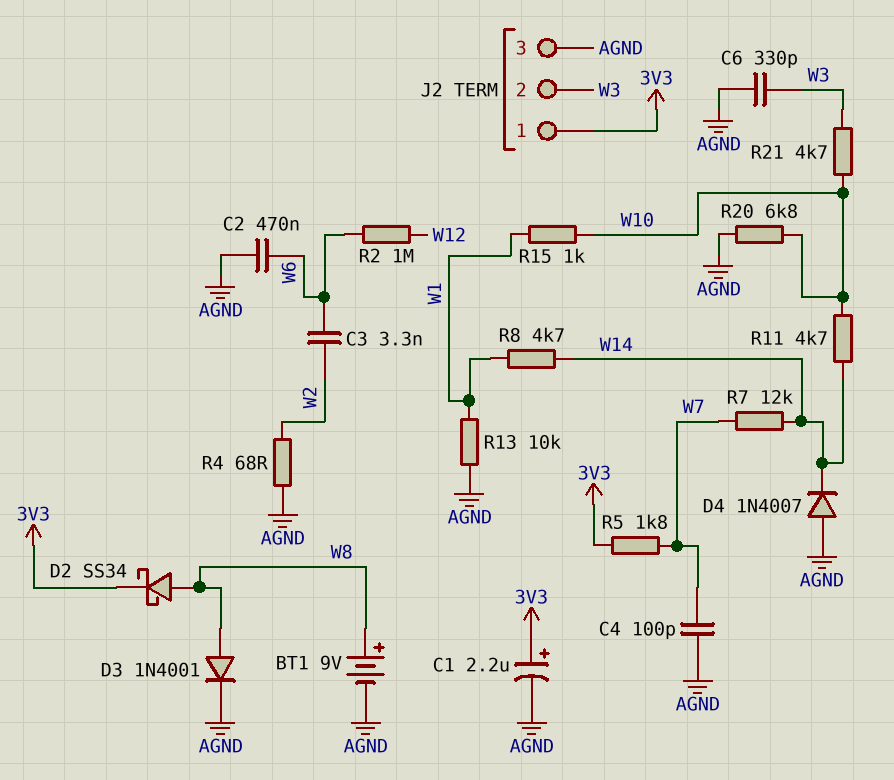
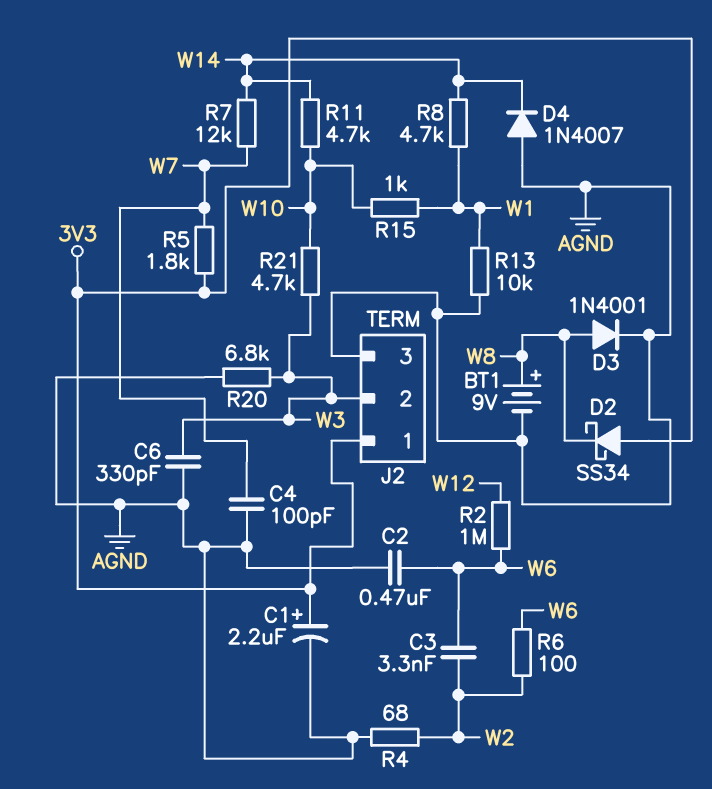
D2: schottky SS34 (A W8, K 3V3) -> schottky SS34 (A 3V3, K W8)
R6: none -> 100 (W2, W6)
R20: 6.8k (AGND, W10) -> 6.8k (AGND, W3)

